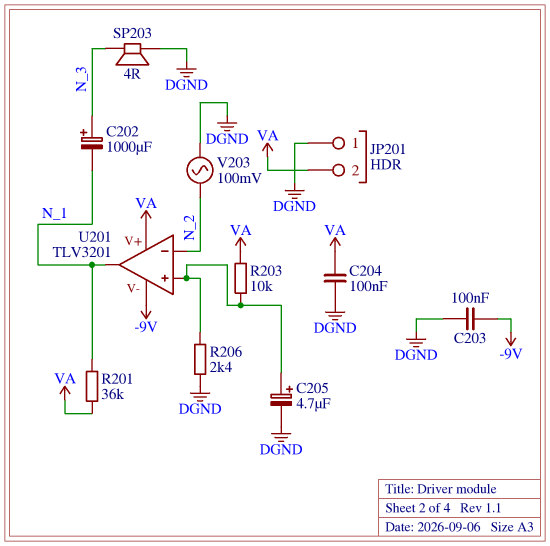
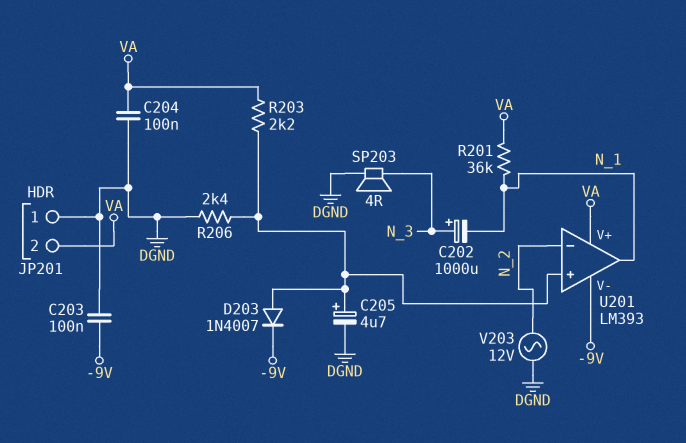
D203: none -> diode 1N4007 (A U201/in+, K -9V)
R203: 10k (U201/in+, VA) -> 2.2k (U201/in+, VA)
U201: TLV3201 -> LM393
V203: AC 100mV (DGND, N_2) -> AC 12V (DGND, N_2)

